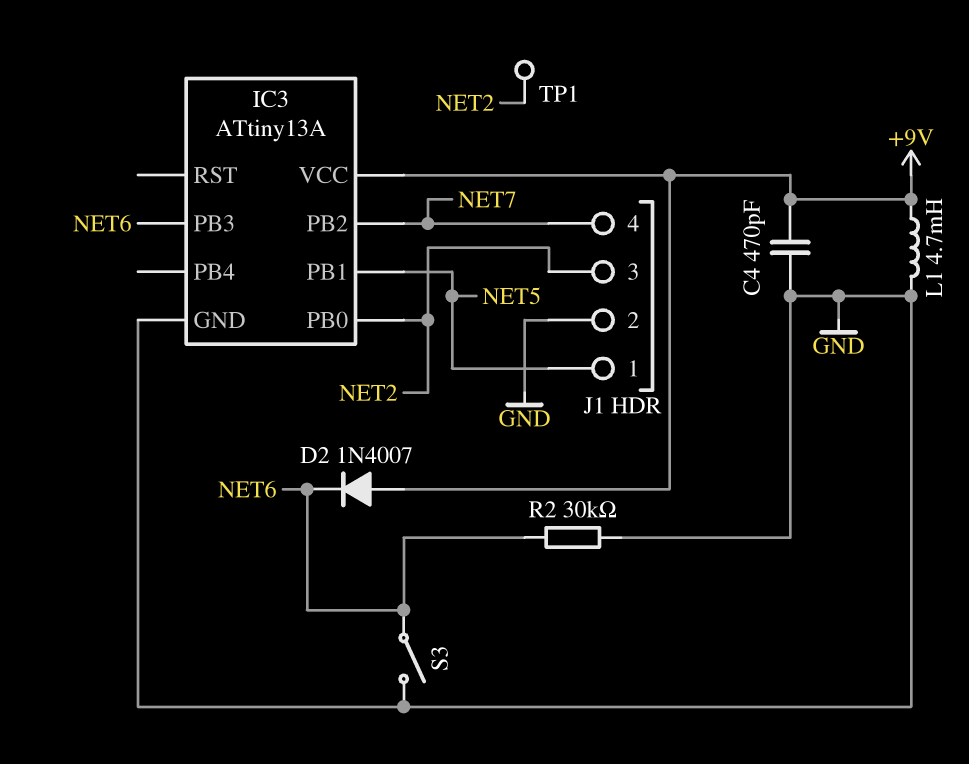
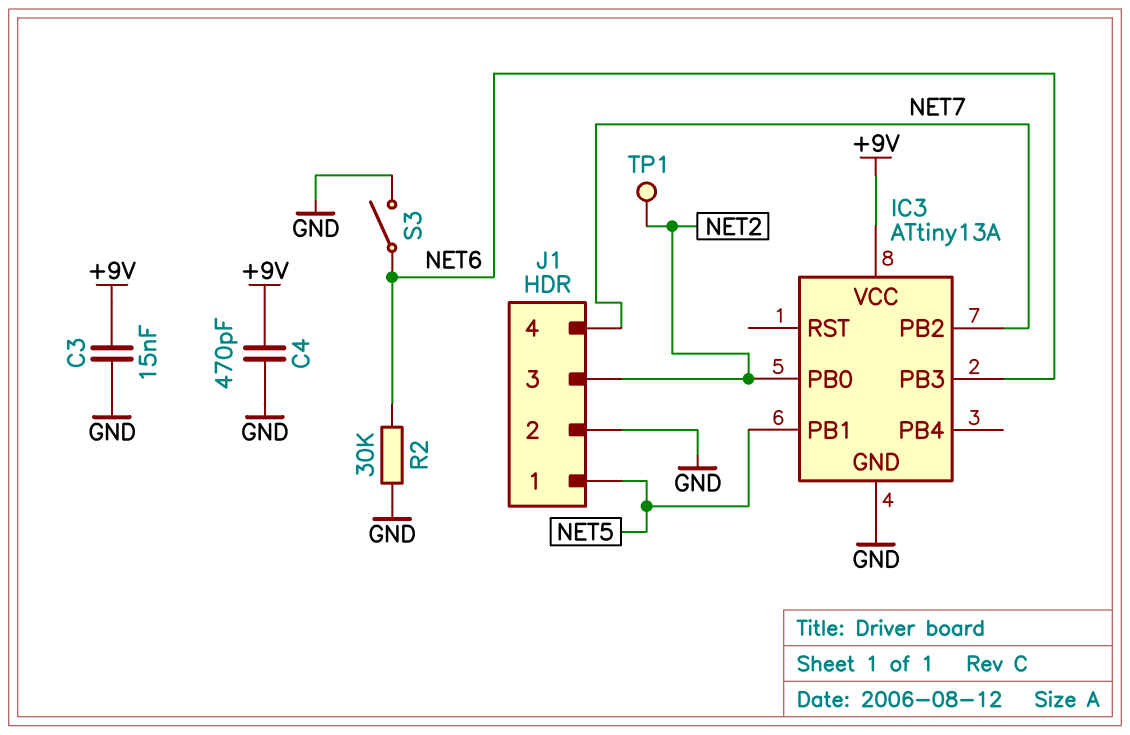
C3: none -> 15nF (+9V, GND)
D2: diode 1N4007 (A +9V, K NET6) -> none
L1: 4.7mH (+9V, GND) -> none

